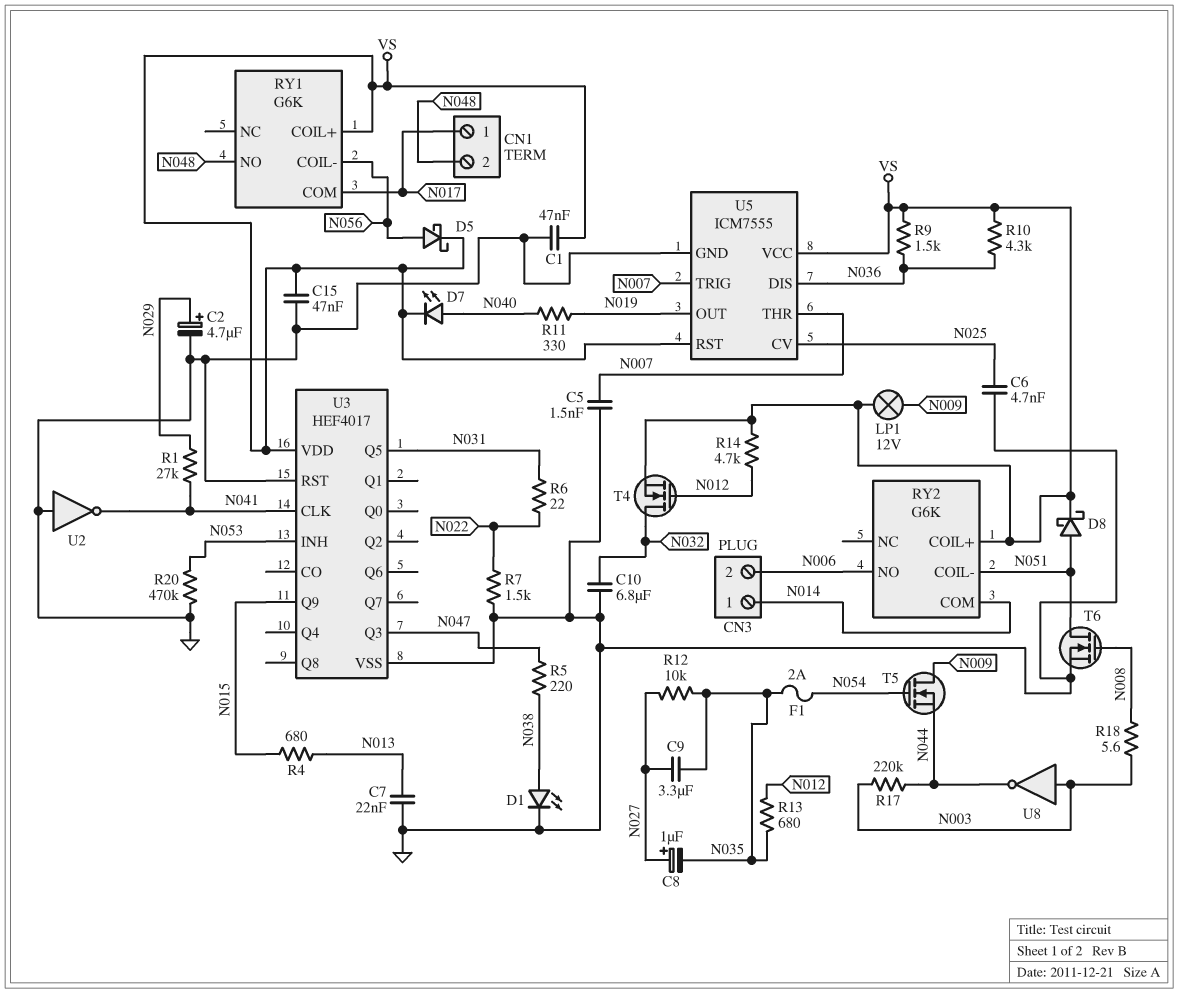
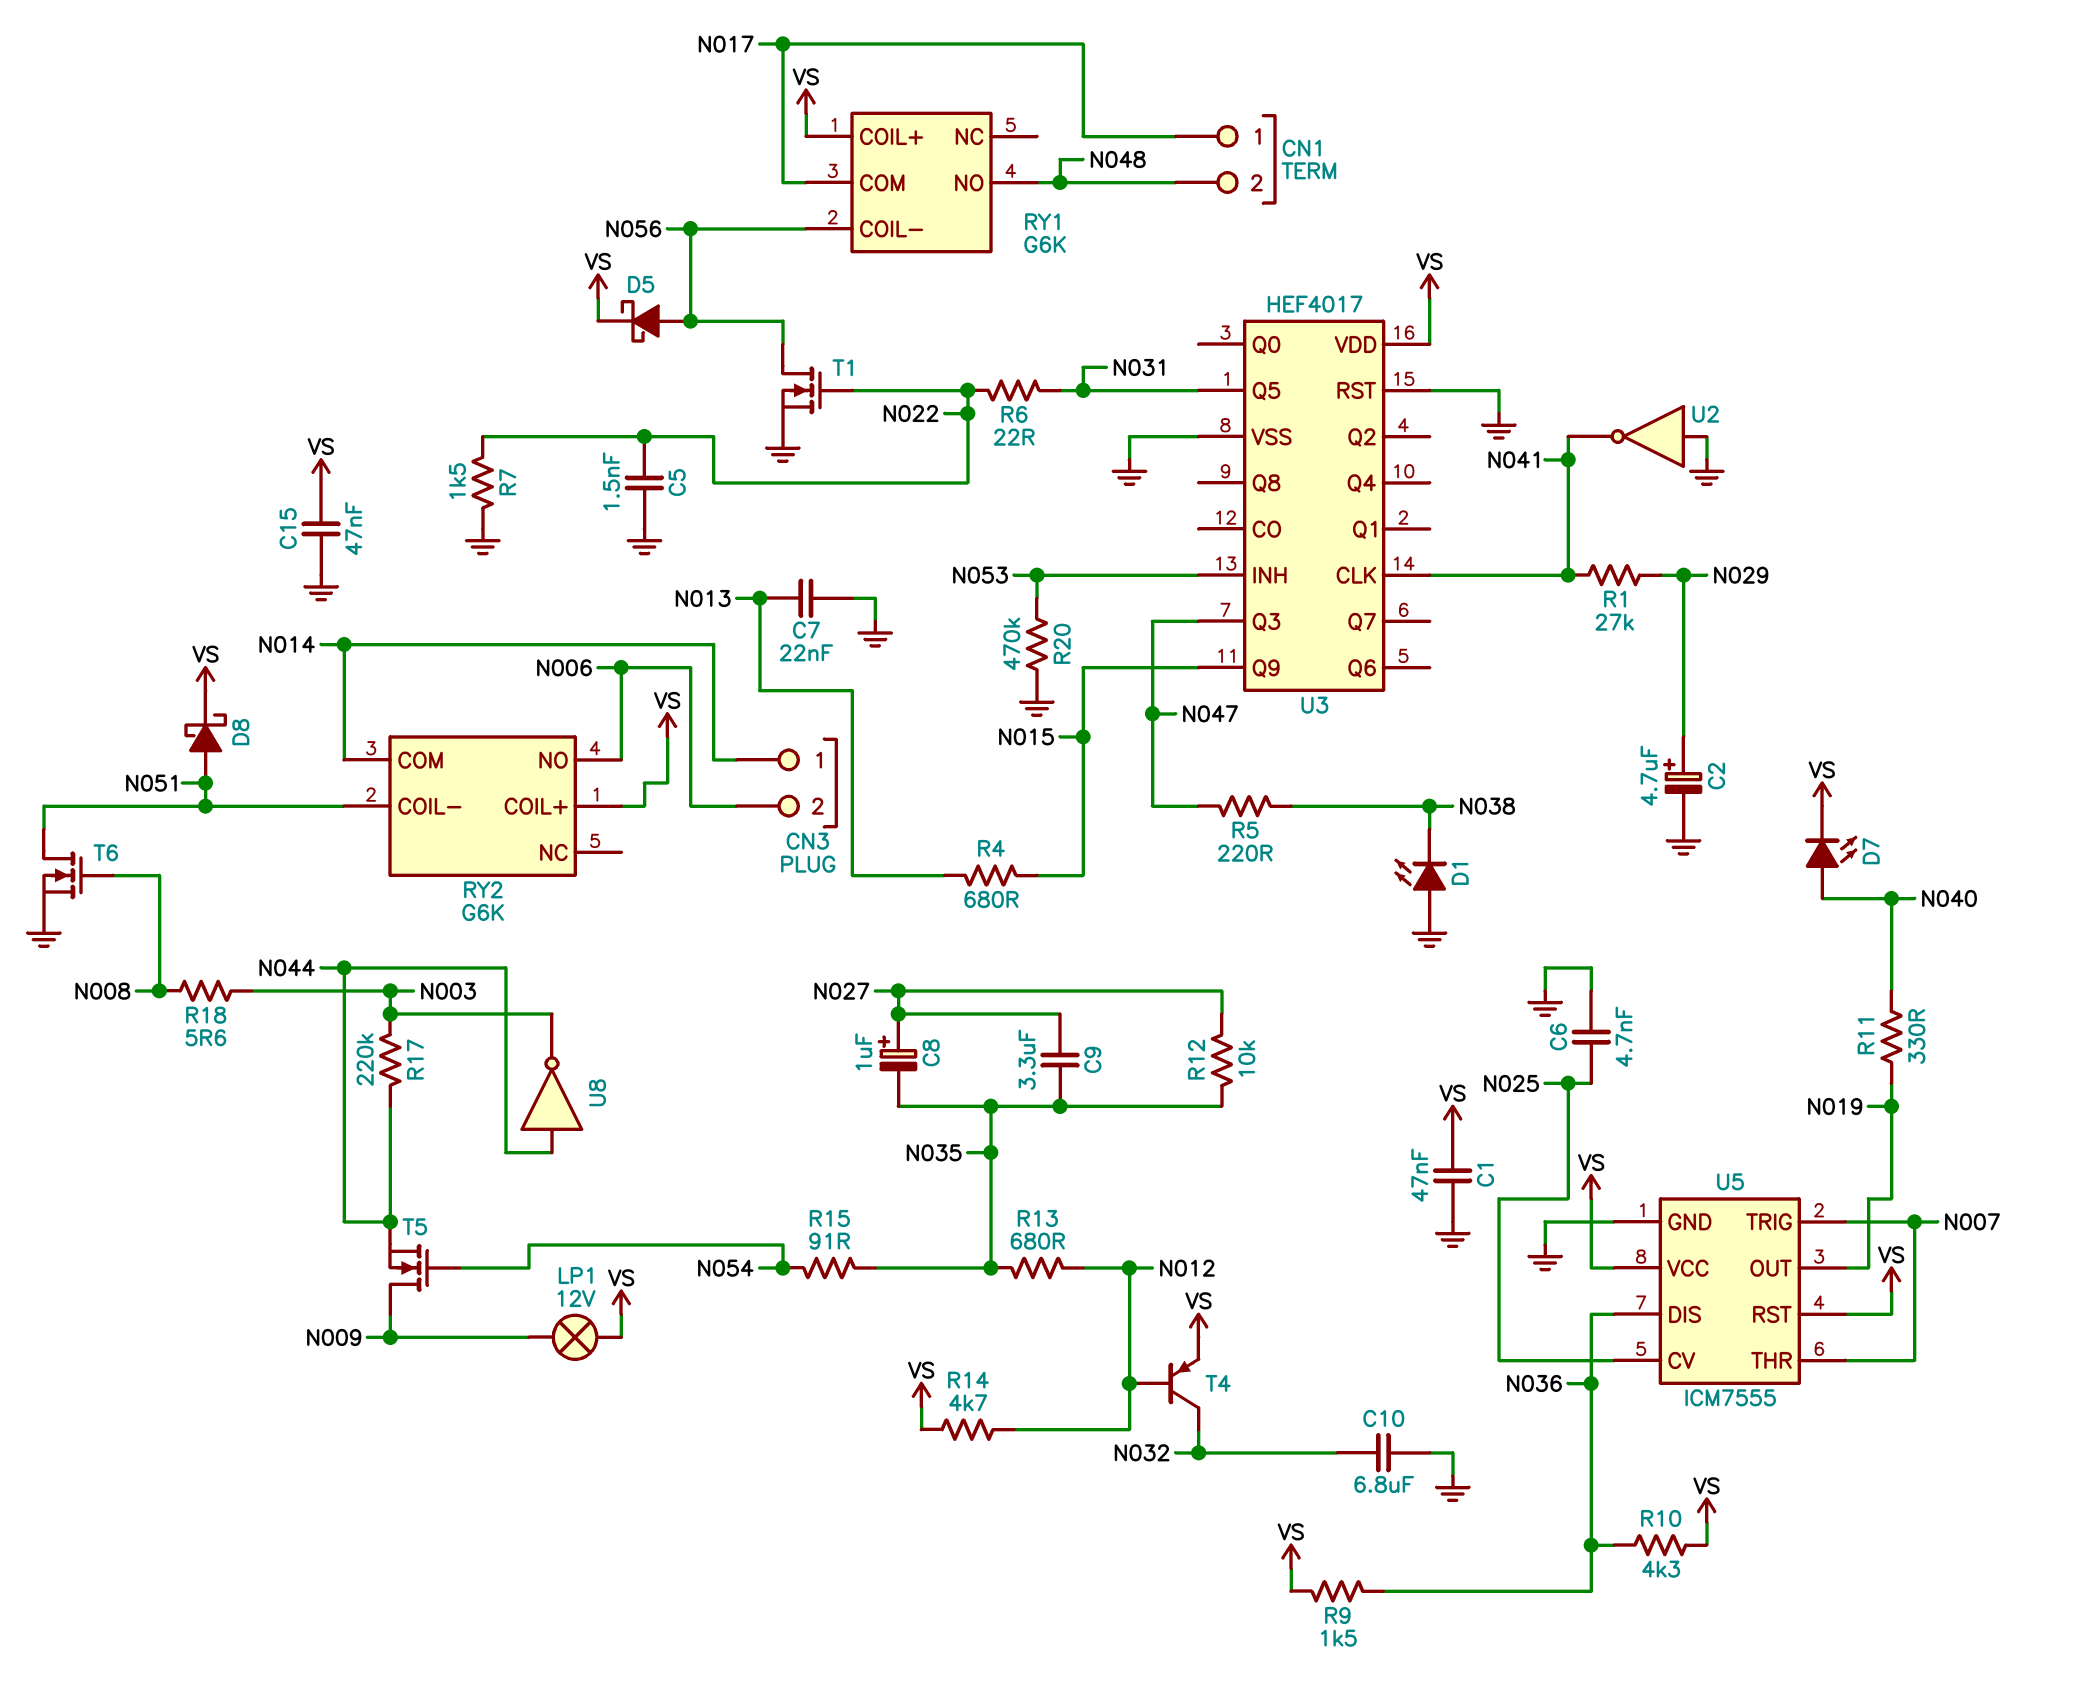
C5: 1.5nF (GND, N007) -> 1.5nF (GND, N022)
D1: LED (A N038, K GND) -> LED (A GND, K N038)
F1: 2A (N035, N054) -> none
R15: none -> 91 (N035, N054)
T1: none -> NMOS (G N022, D N056, S GND)
T4: NMOS (G N012, D N032, S VS) -> PNP (B N012, C N032, E VS)
U8: NOT (in N003, out N044) -> NOT (in N044, out N003)

